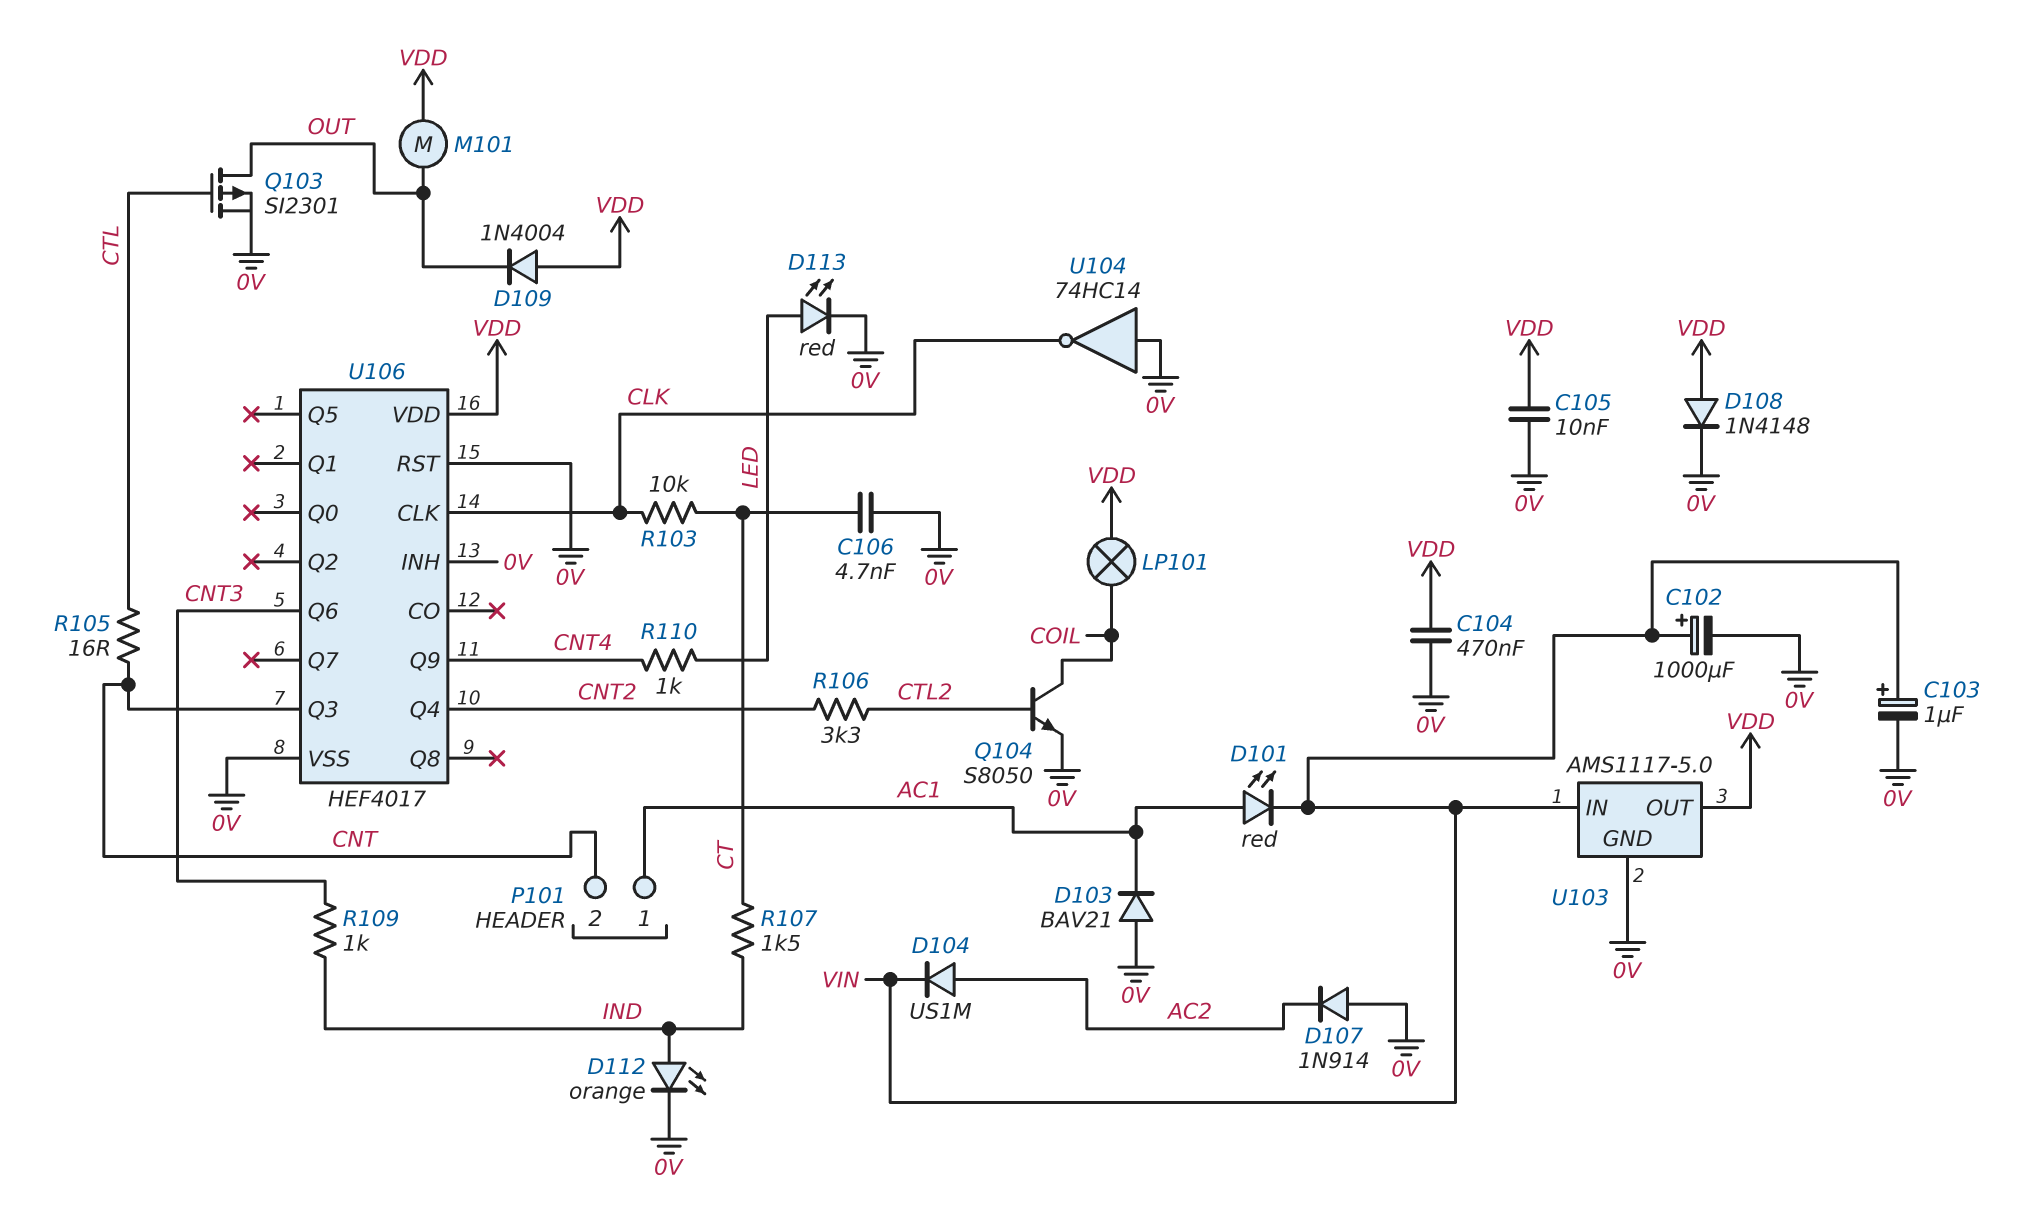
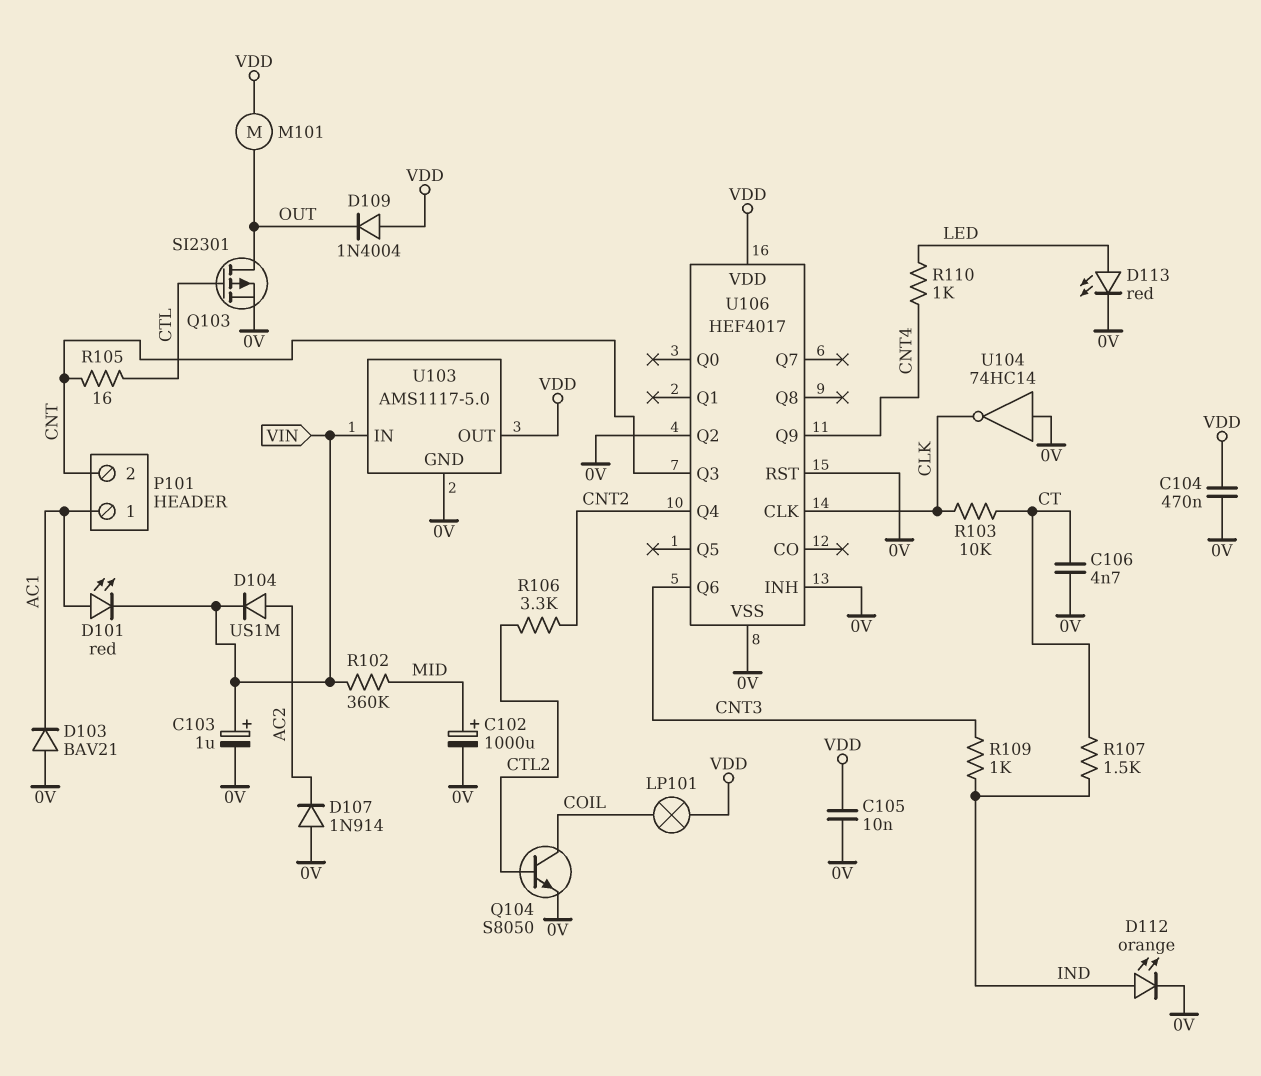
C102: 1000uF (plus VIN, minus 0V) -> 1000uF (plus MID, minus 0V)
D108: diode 1N4148 (A VDD, K 0V) -> none
R102: none -> 360k (MID, VIN)
U106 pin Q2: none -> 0V

